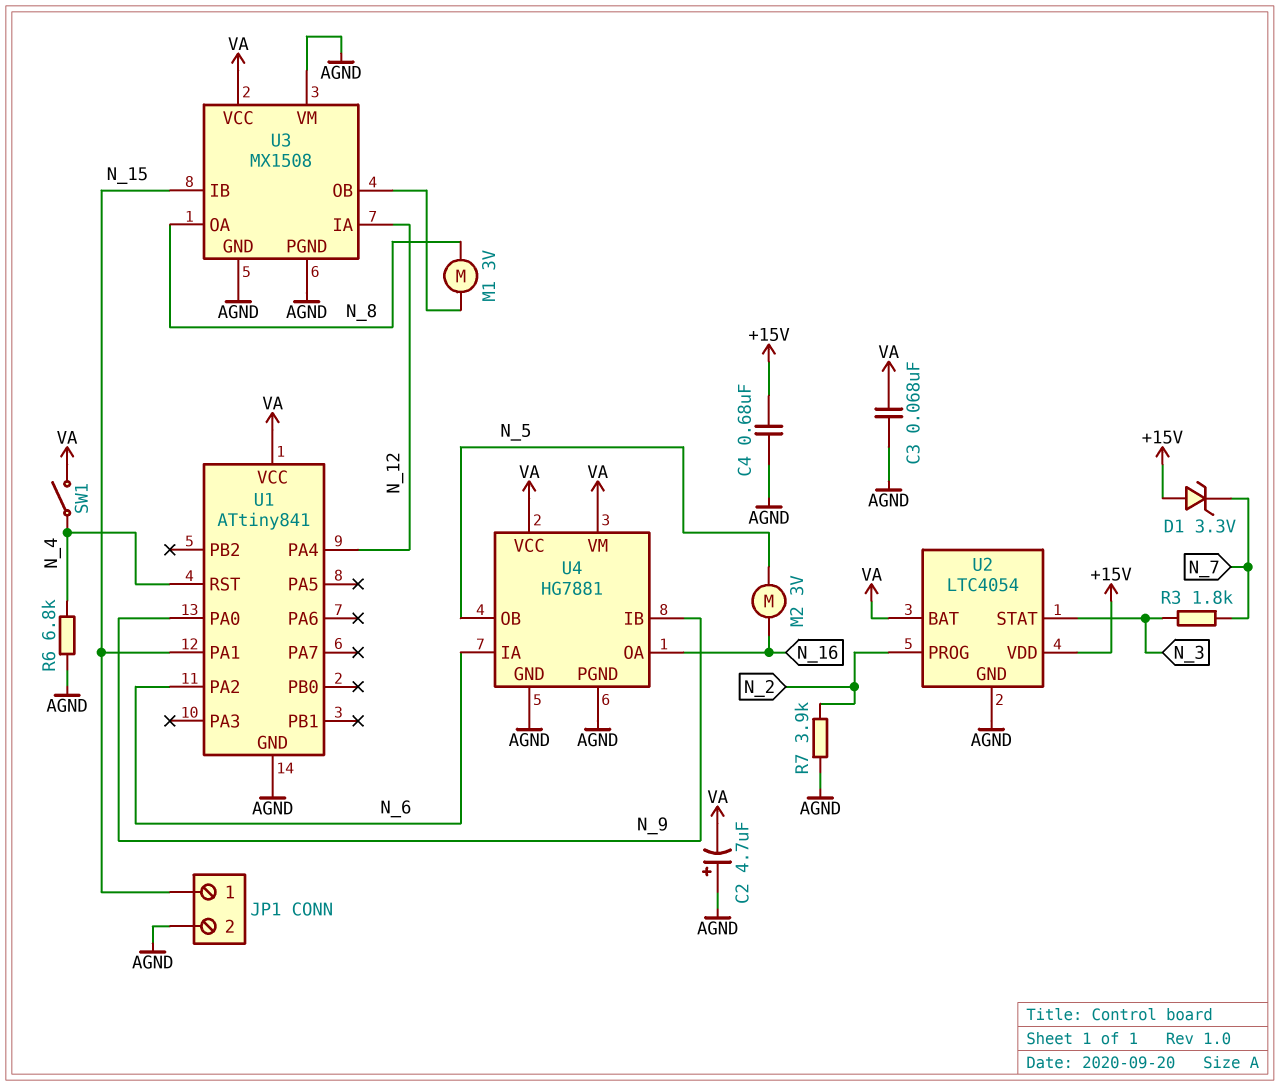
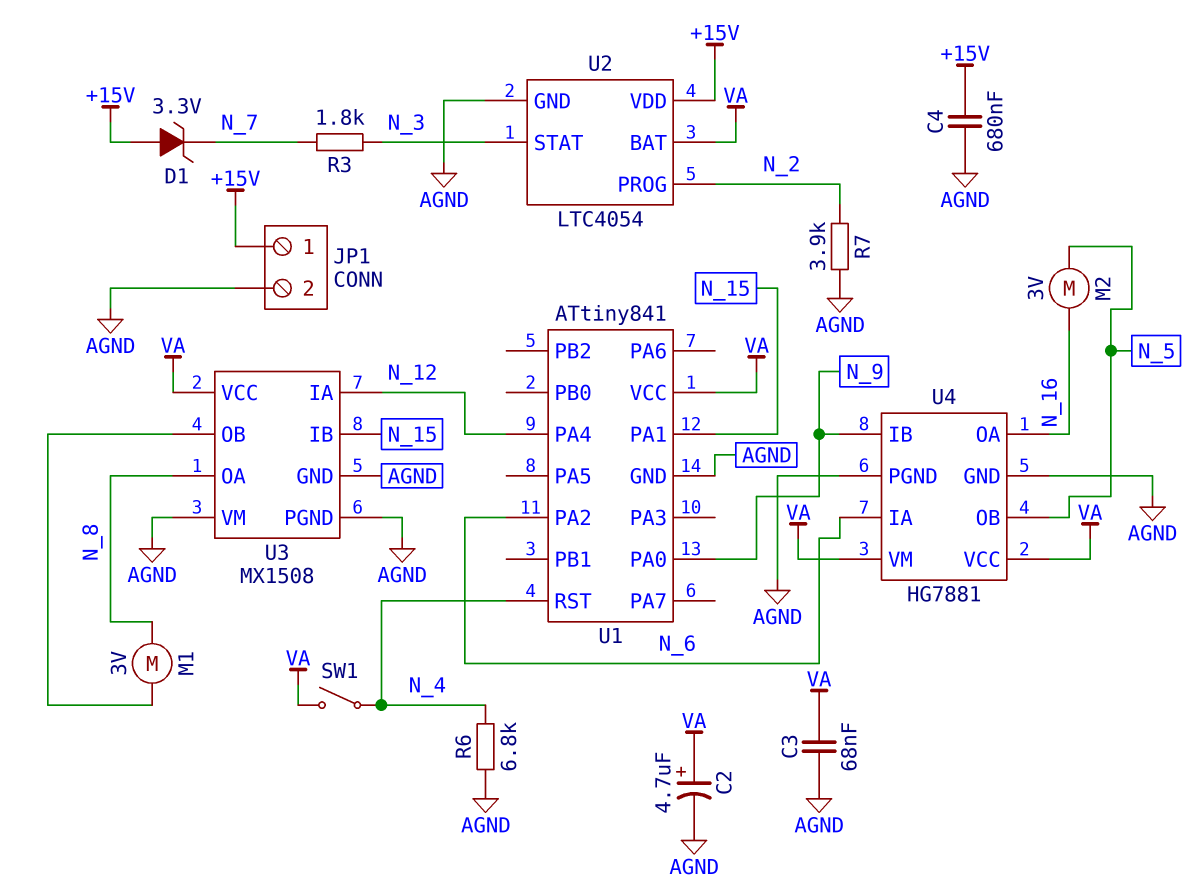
C2: 4.7uF (plus AGND, minus VA) -> 4.7uF (plus VA, minus AGND)
JP1 pin 1: N_15 -> +15V

